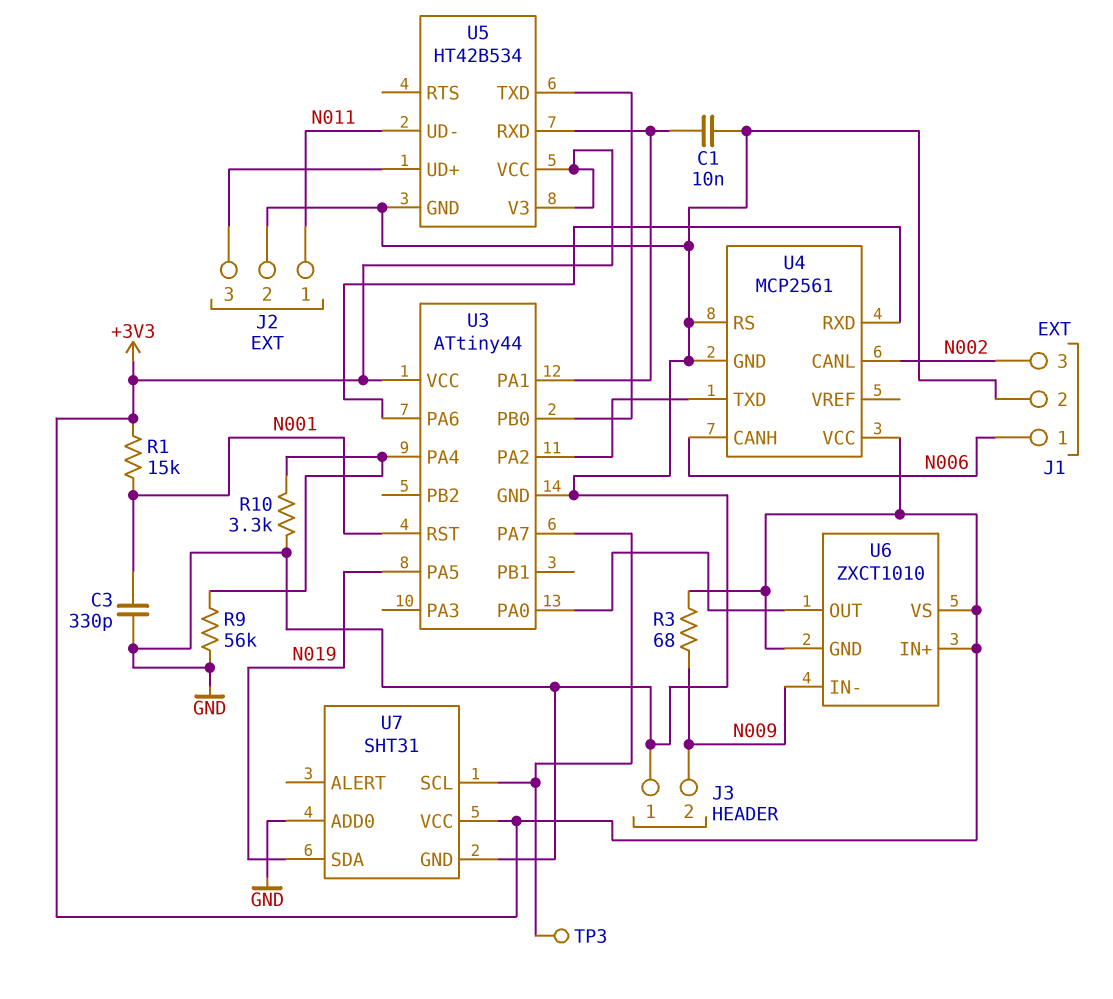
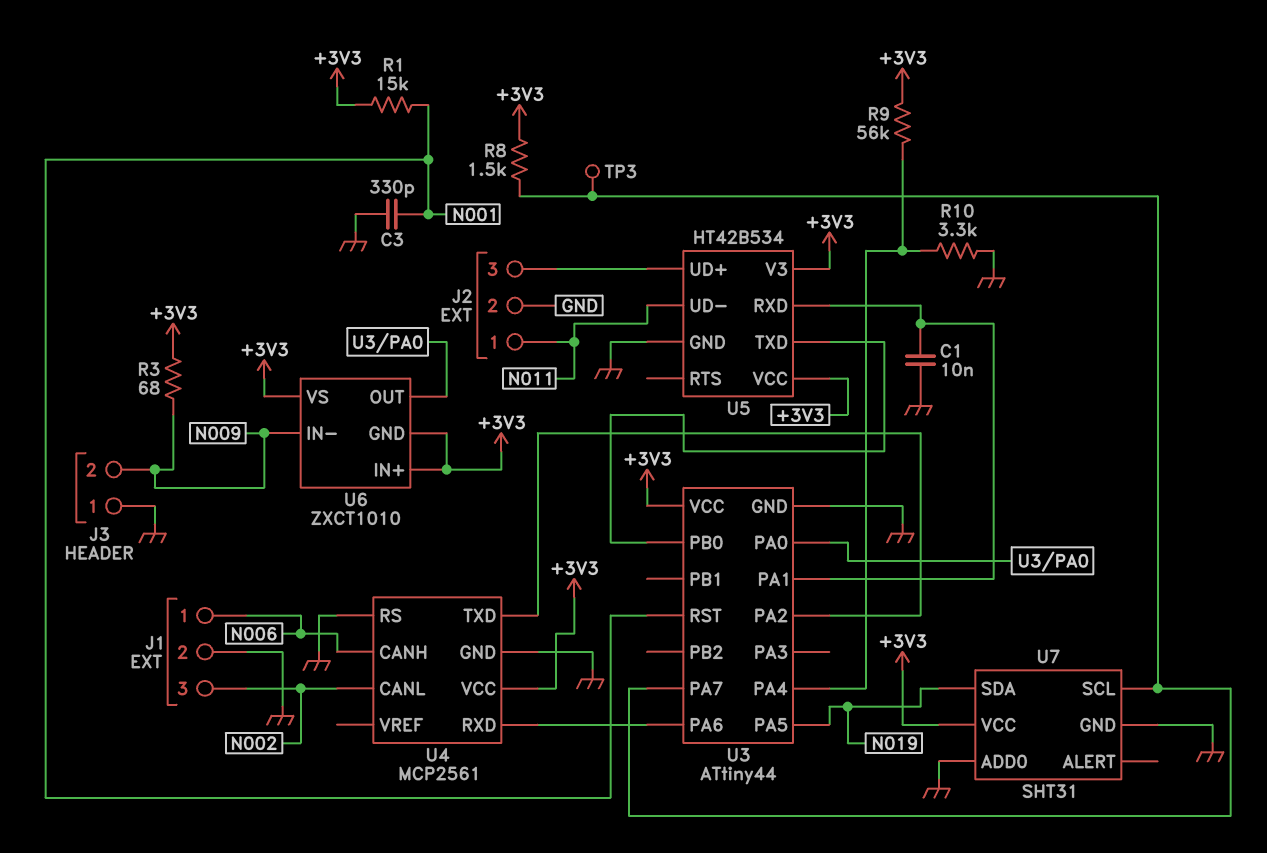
R8: none -> 1.5k (+3V3, U3/PA7)
R9: 56k (GND, U3/PA4) -> 56k (+3V3, U3/PA4)

